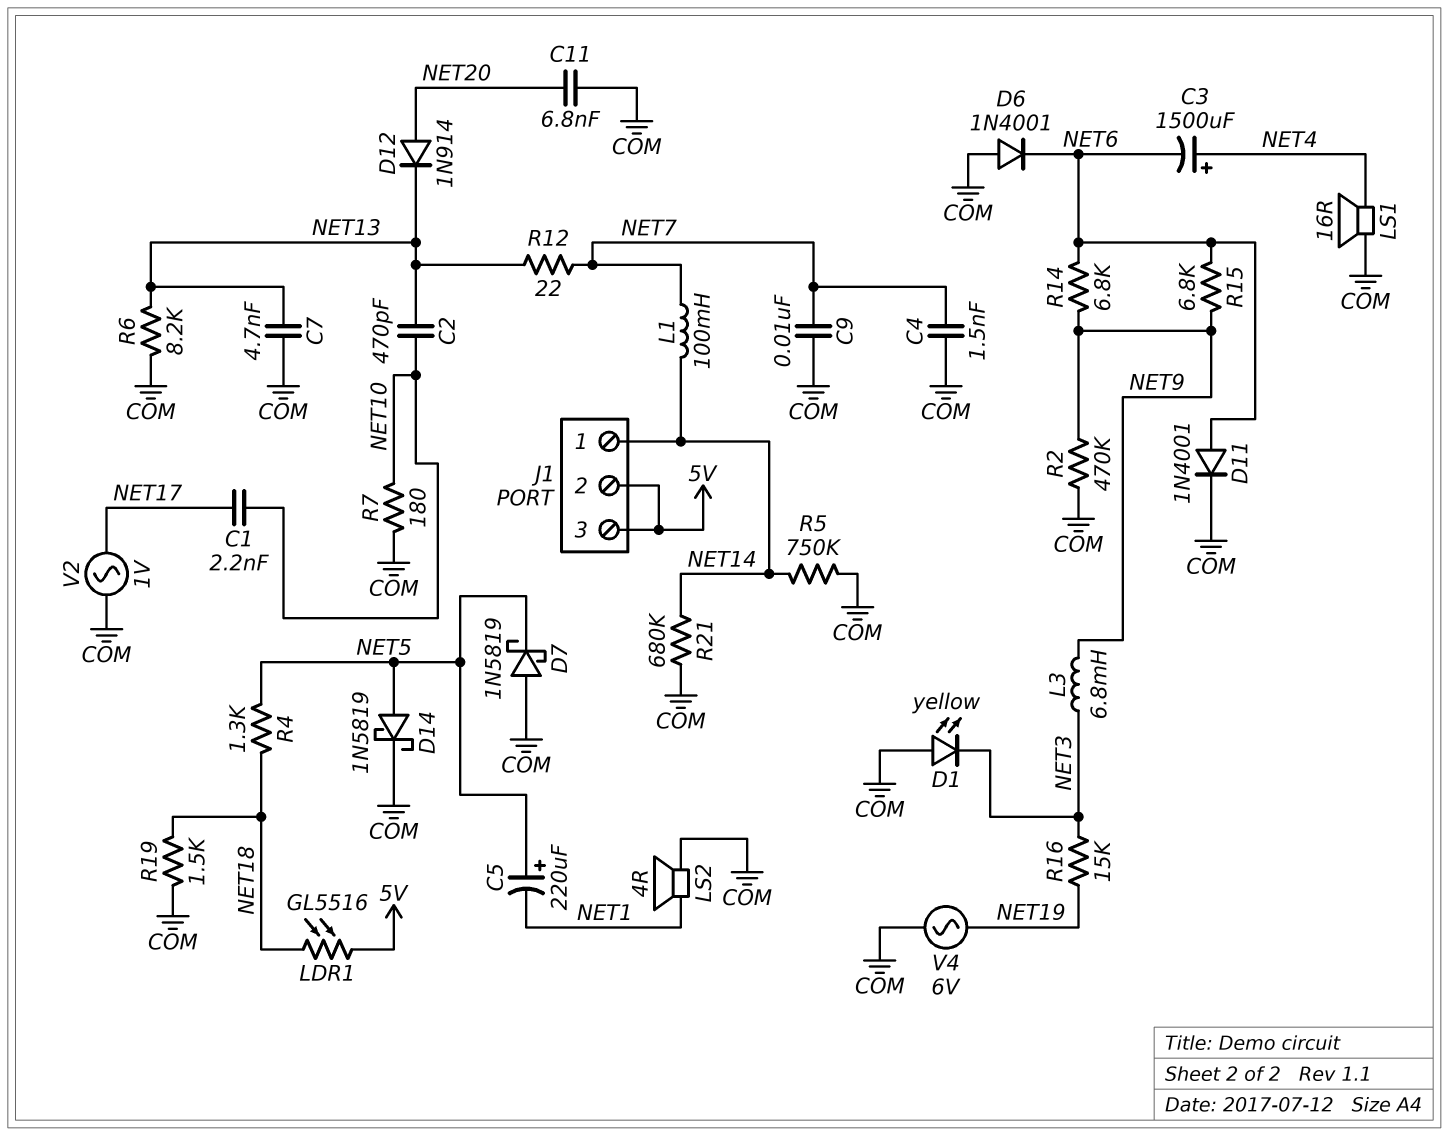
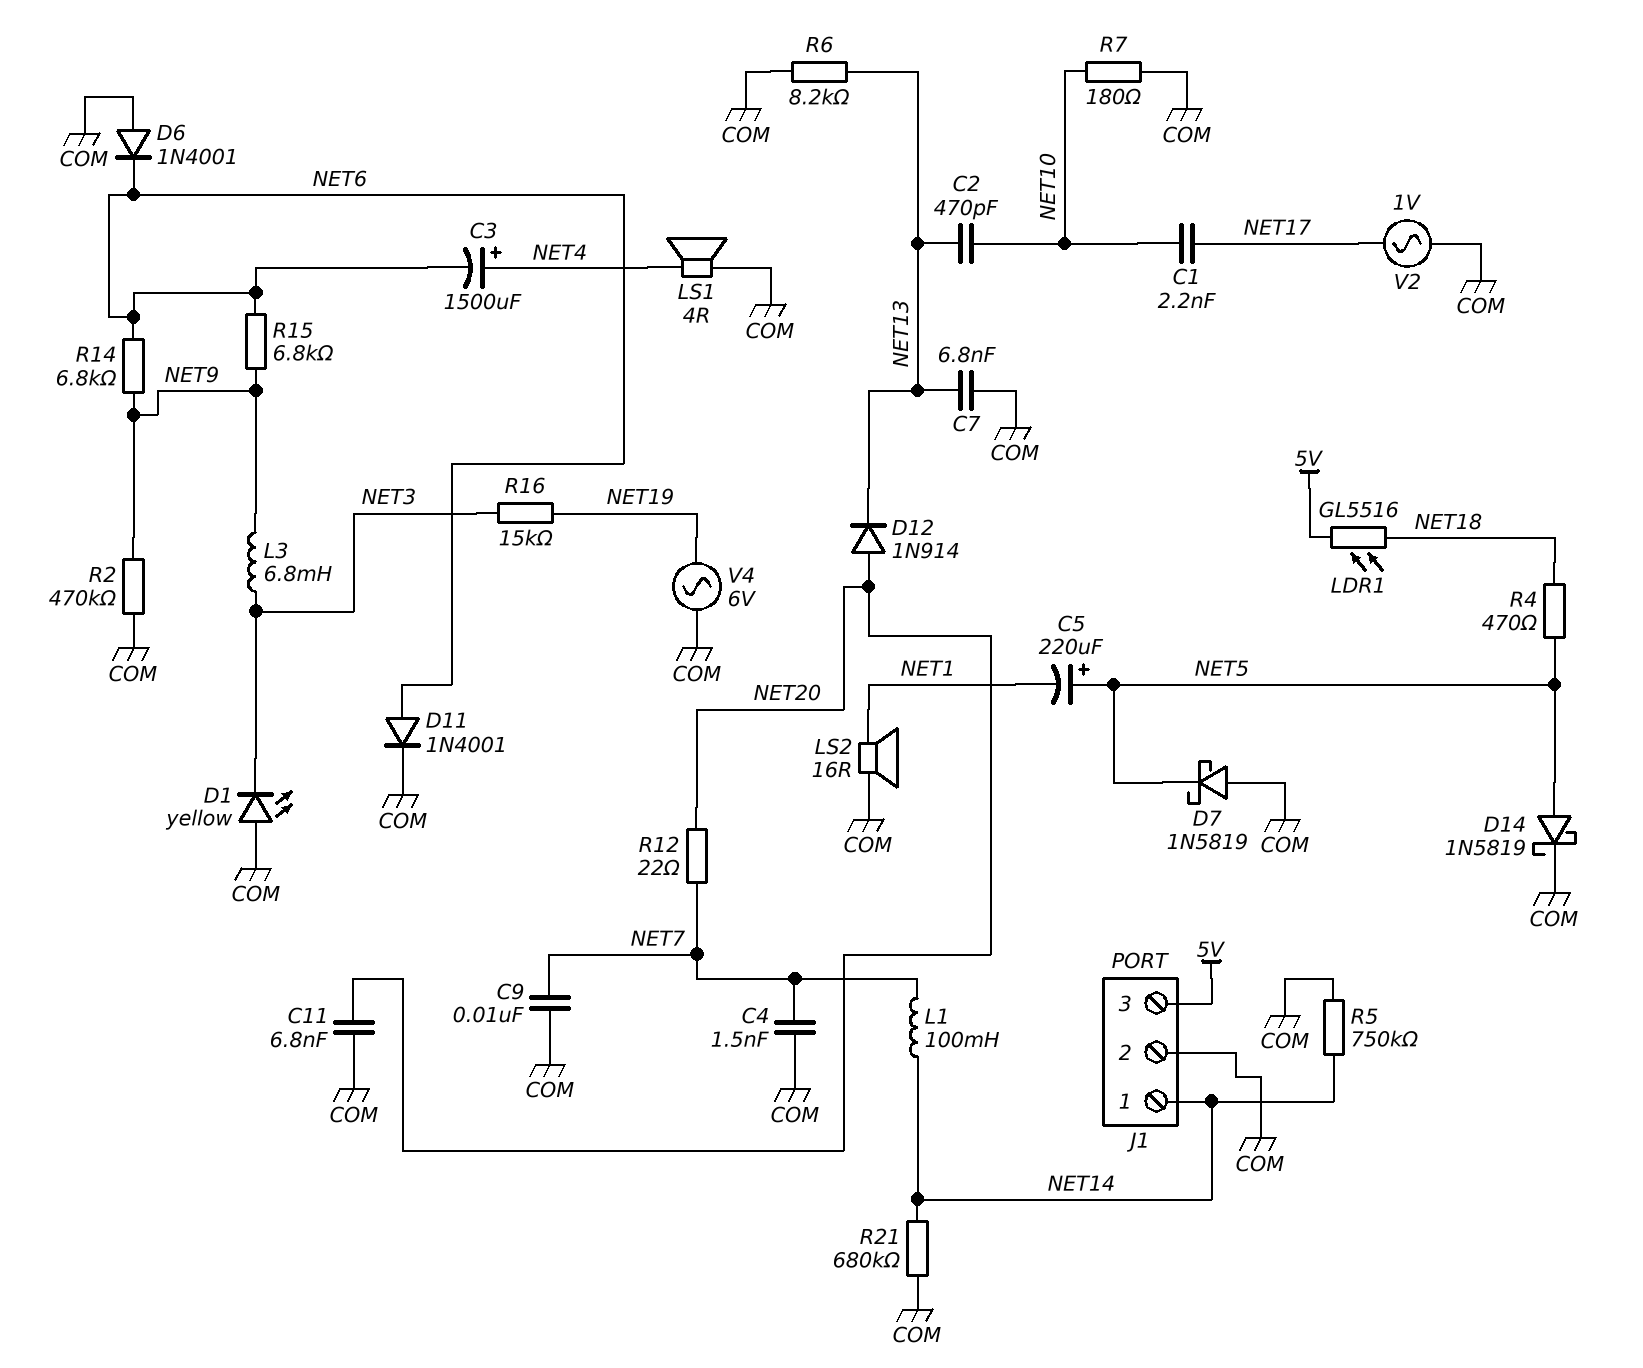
C7: 4.7nF (COM, NET13) -> 6.8nF (COM, NET13)
J1 pin 2: 5V -> COM
LS1: speaker 16R (COM, NET4) -> speaker 4R (COM, NET4)
LS2: speaker 4R (COM, NET1) -> speaker 16R (COM, NET1)
R4: 1.3k (NET5, NET18) -> 470 (NET5, NET18)
R12: 22 (NET7, NET13) -> 22 (NET7, NET20)
R19: 1.5k (COM, NET18) -> none

